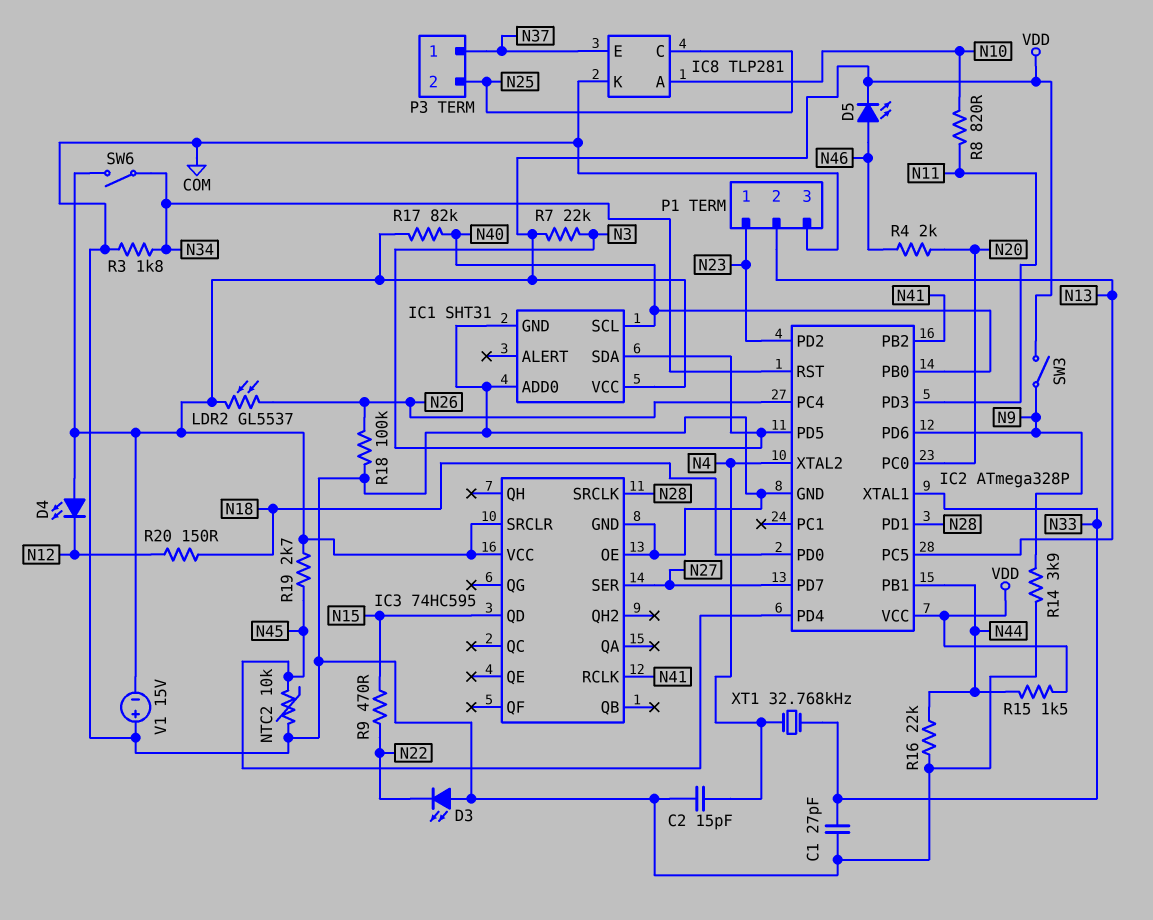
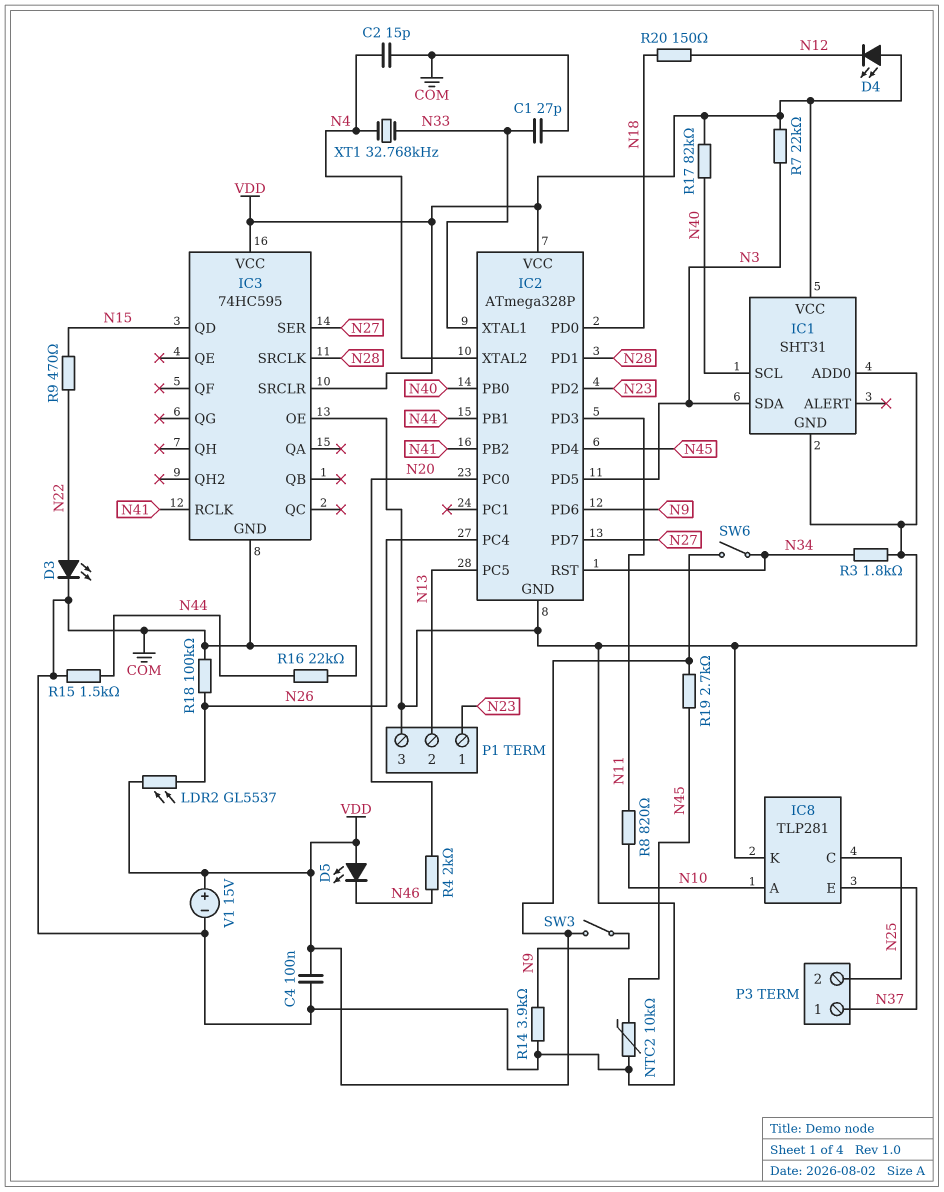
C4: none -> 100nF (COM, VDD)
D3: LED (A COM, K N22) -> LED (A N22, K COM)
D5: LED (A N46, K VDD) -> LED (A VDD, K N46)
R15: 1.5k (N44, VDD) -> 1.5k (COM, N44)
V1: 15V (plus COM, minus VDD) -> 15V (plus VDD, minus COM)

